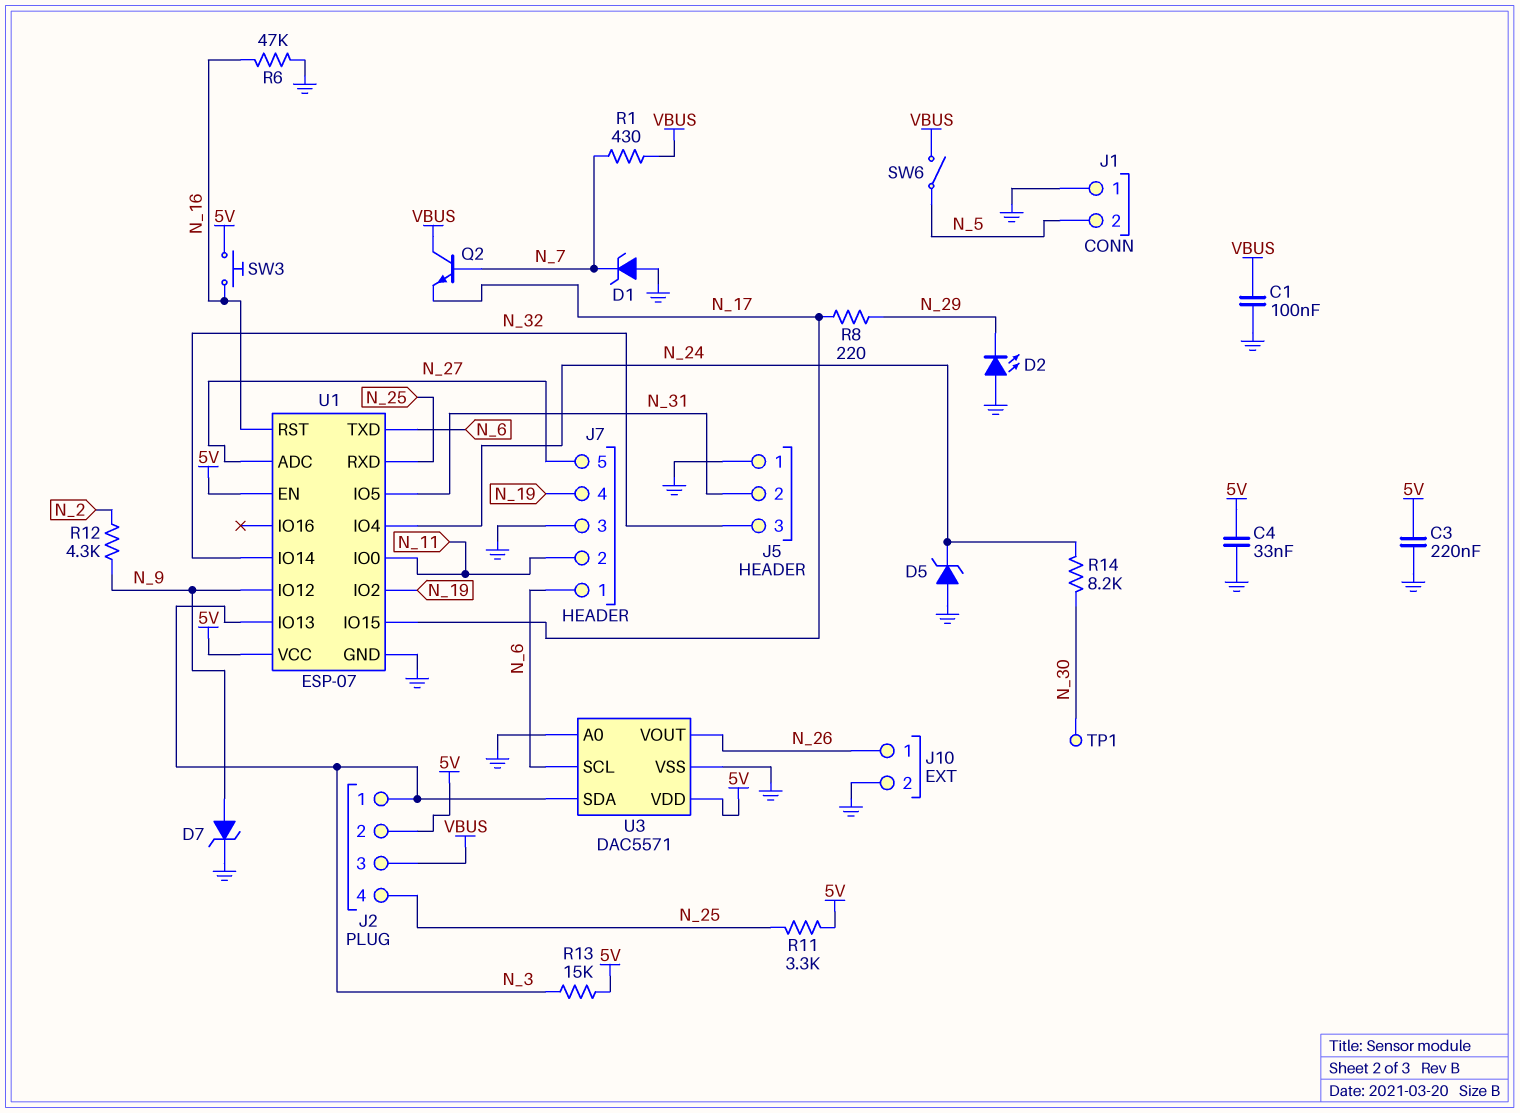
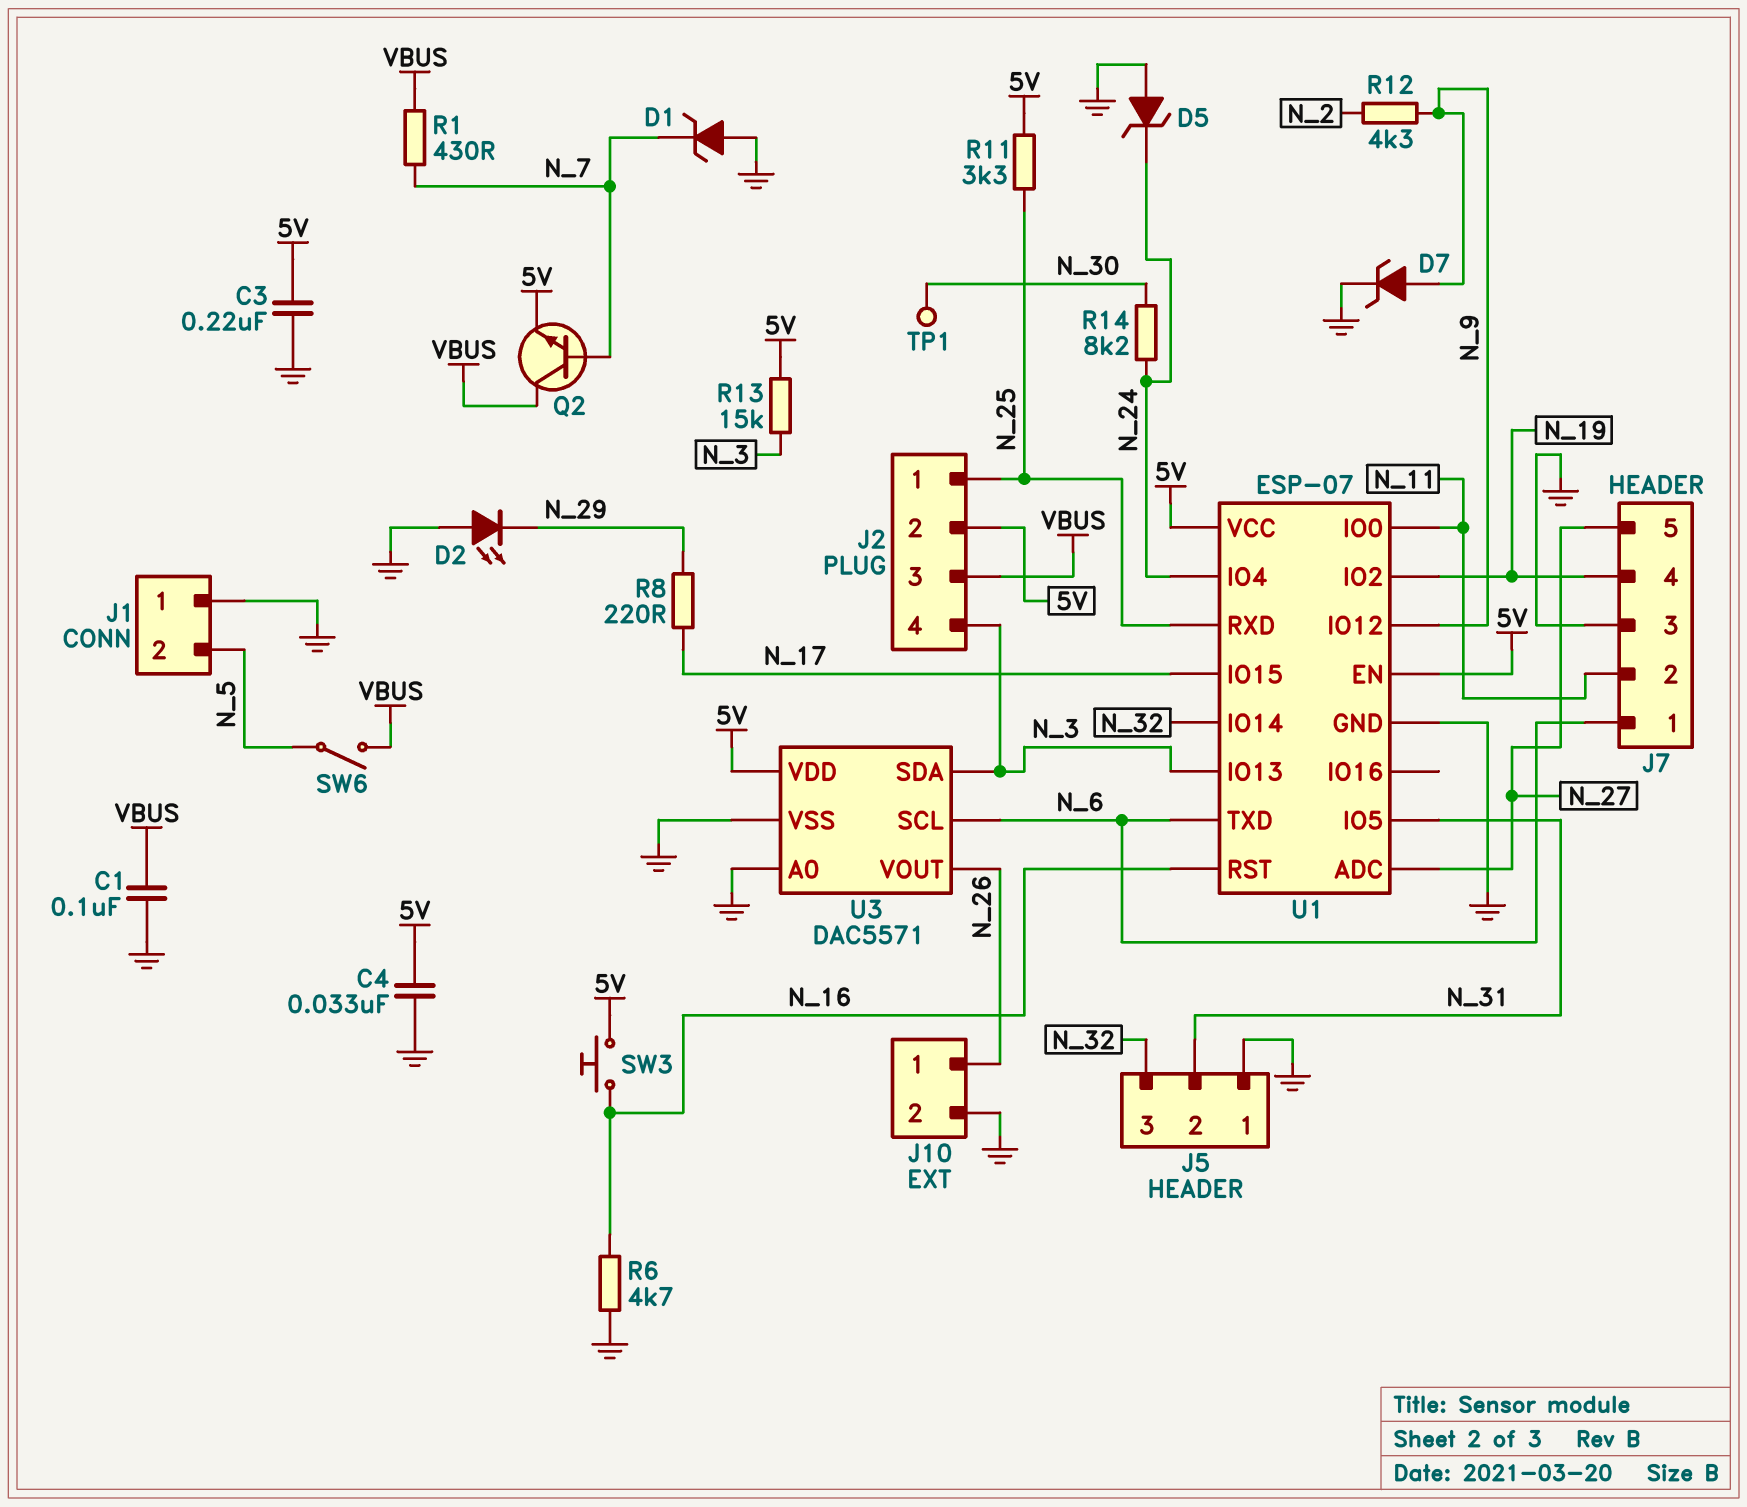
J2 pin 1: N_3 -> N_25
J2 pin 4: N_25 -> N_3
Q2: NPN (B N_7, C VBUS, E N_17) -> NPN (B N_7, C VBUS, E 5V)
R6: 47k (GND, N_16) -> 4.7k (GND, N_16)

